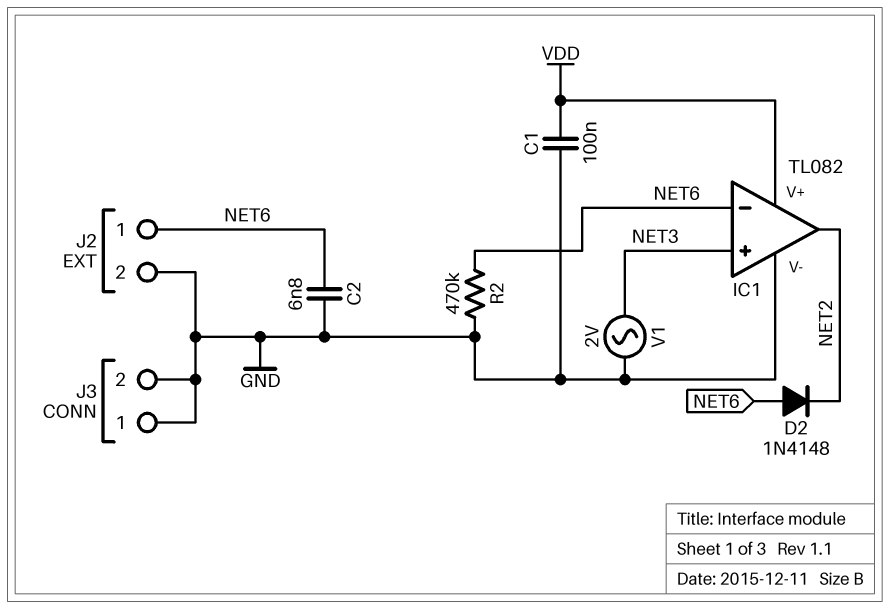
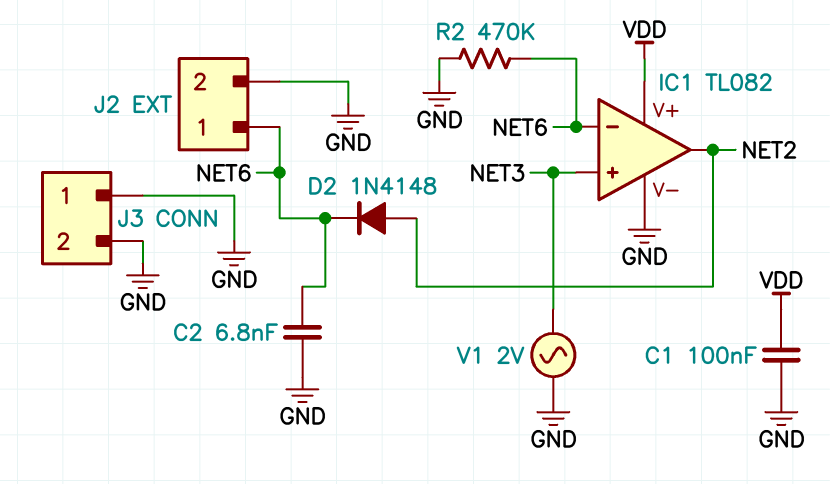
D2: diode 1N4148 (A NET6, K NET2) -> diode 1N4148 (A NET2, K NET6)

